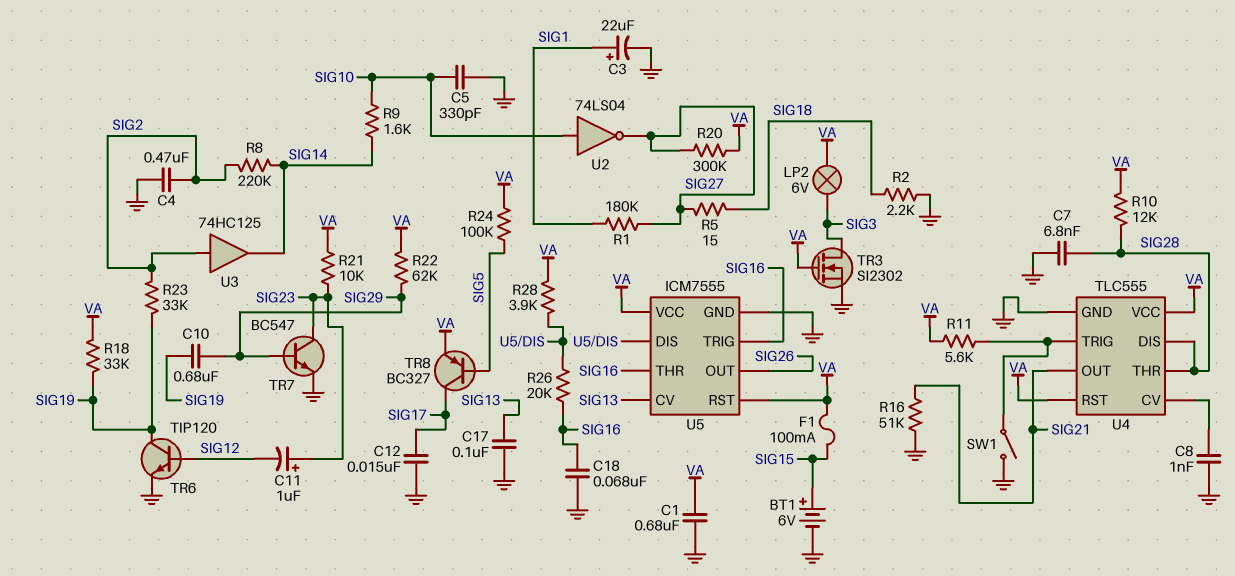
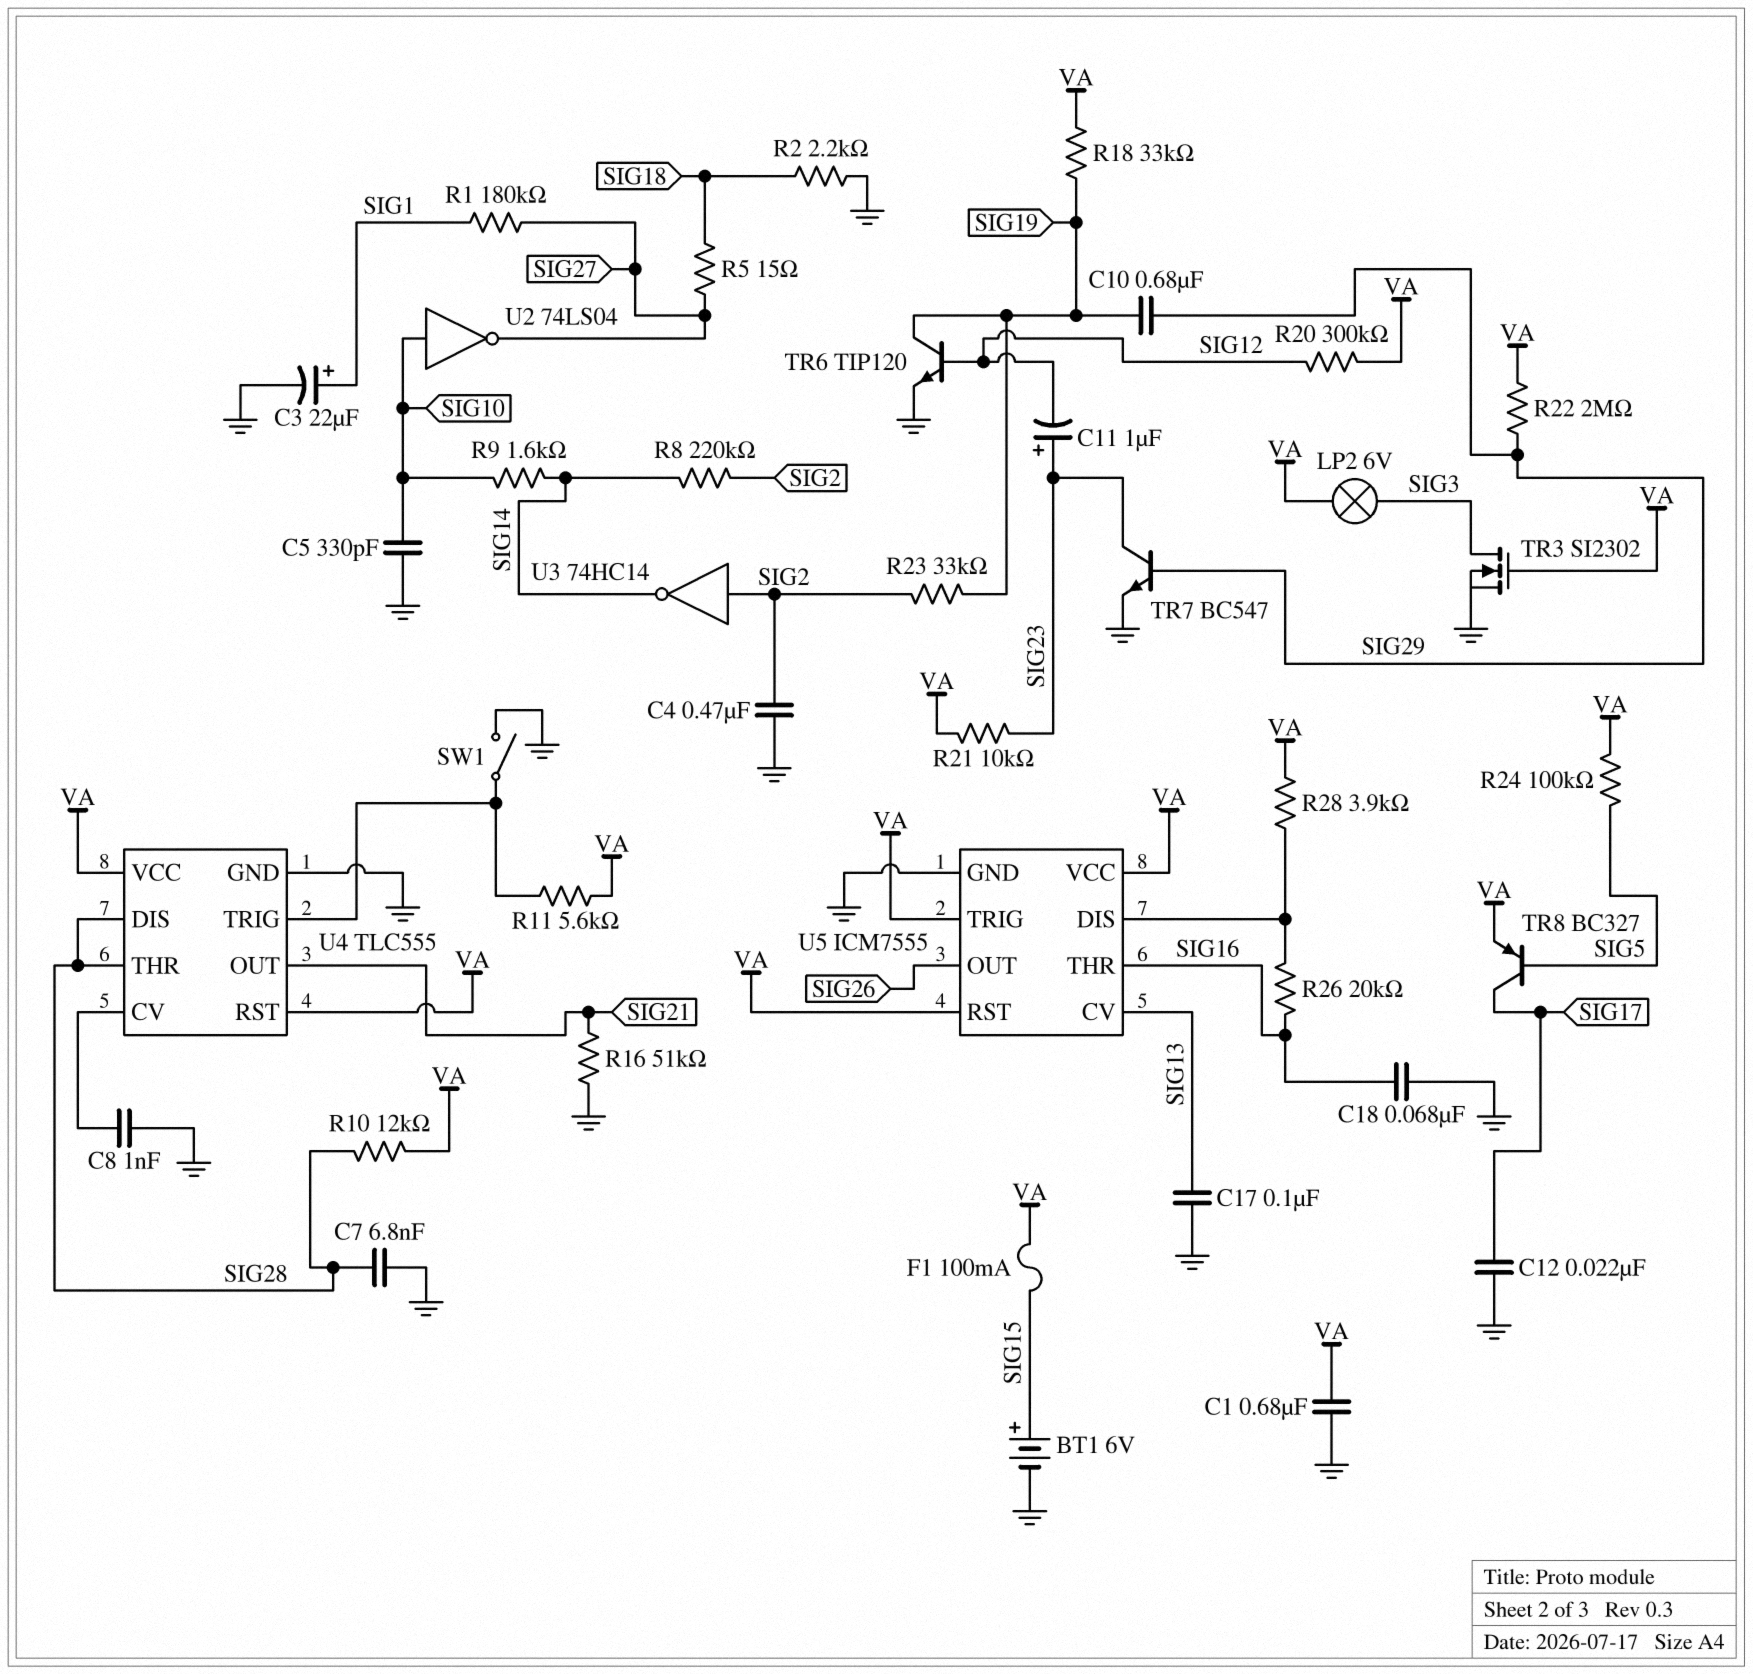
C12: 15nF (GND, SIG17) -> 22nF (GND, SIG17)
R20: 300k (SIG27, VA) -> 300k (SIG12, VA)
R22: 62k (SIG29, VA) -> 2M (SIG29, VA)
U3: buffer 74HC125 (in SIG2, out SIG14) -> NOT 74HC14 (in SIG2, out SIG14)
U5 pin TRIG: SIG16 -> VA

